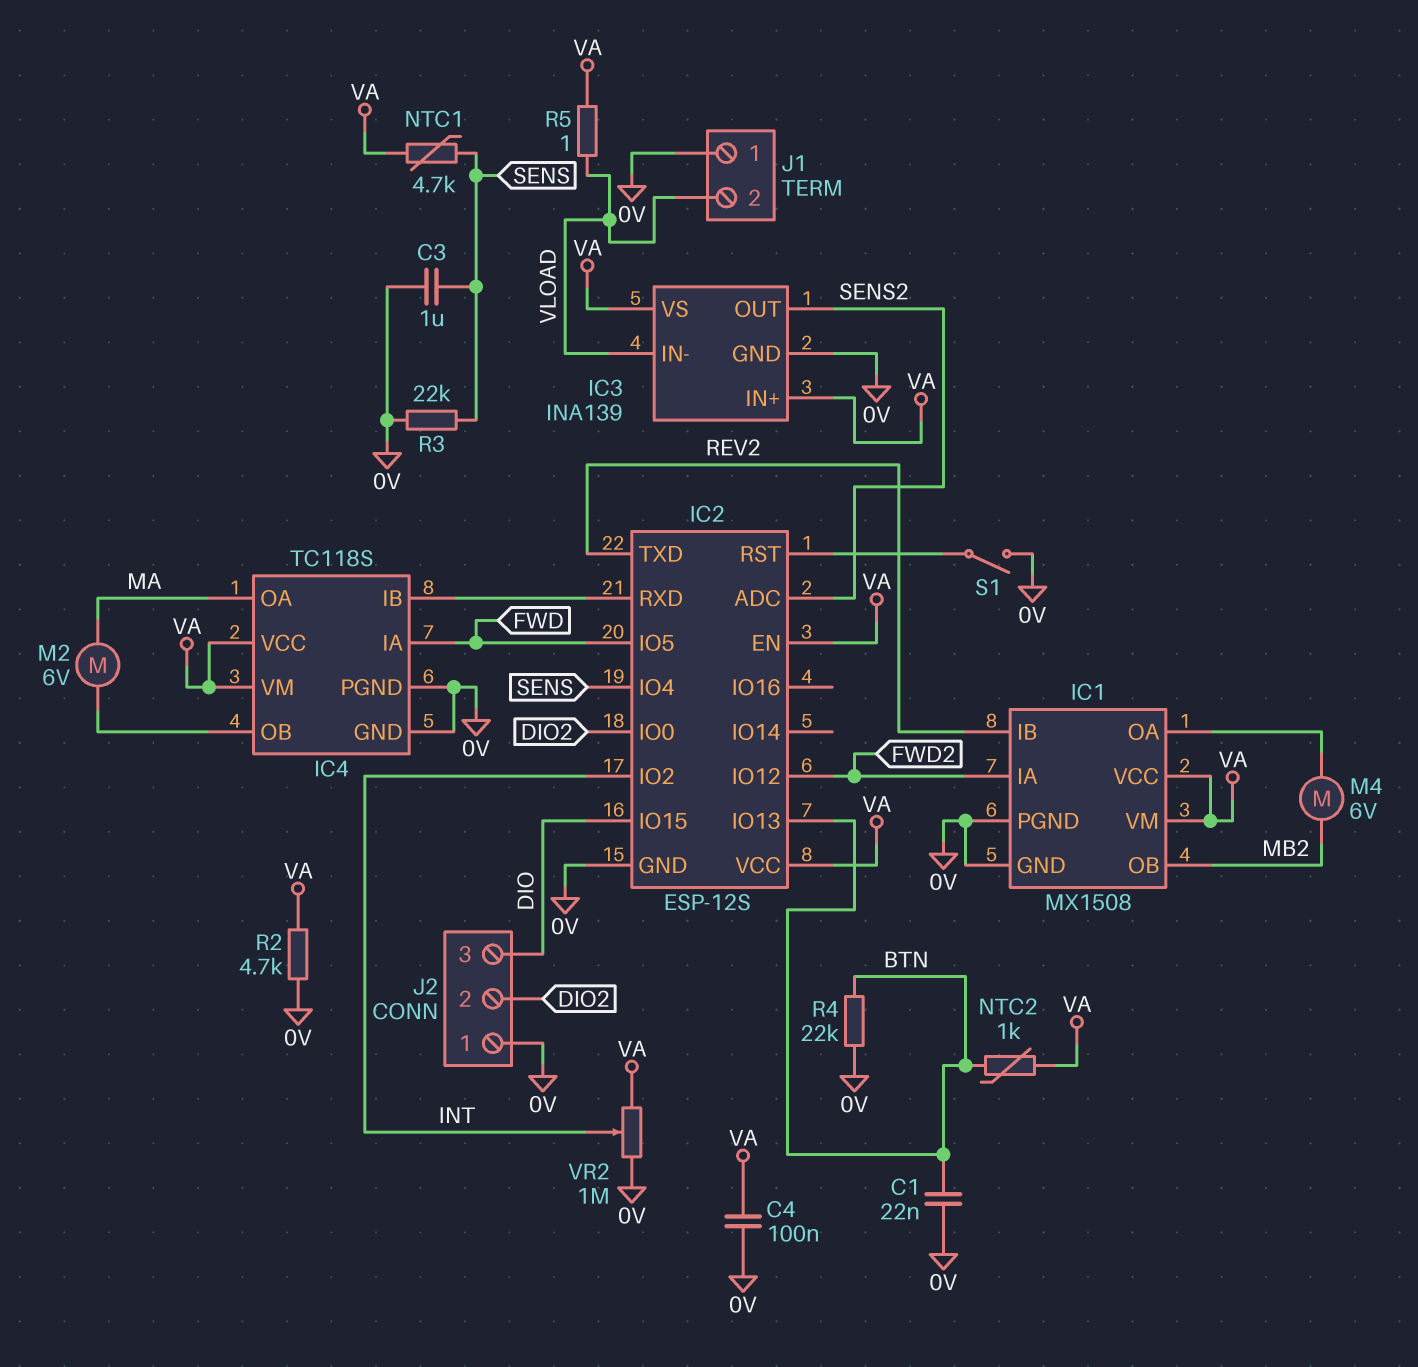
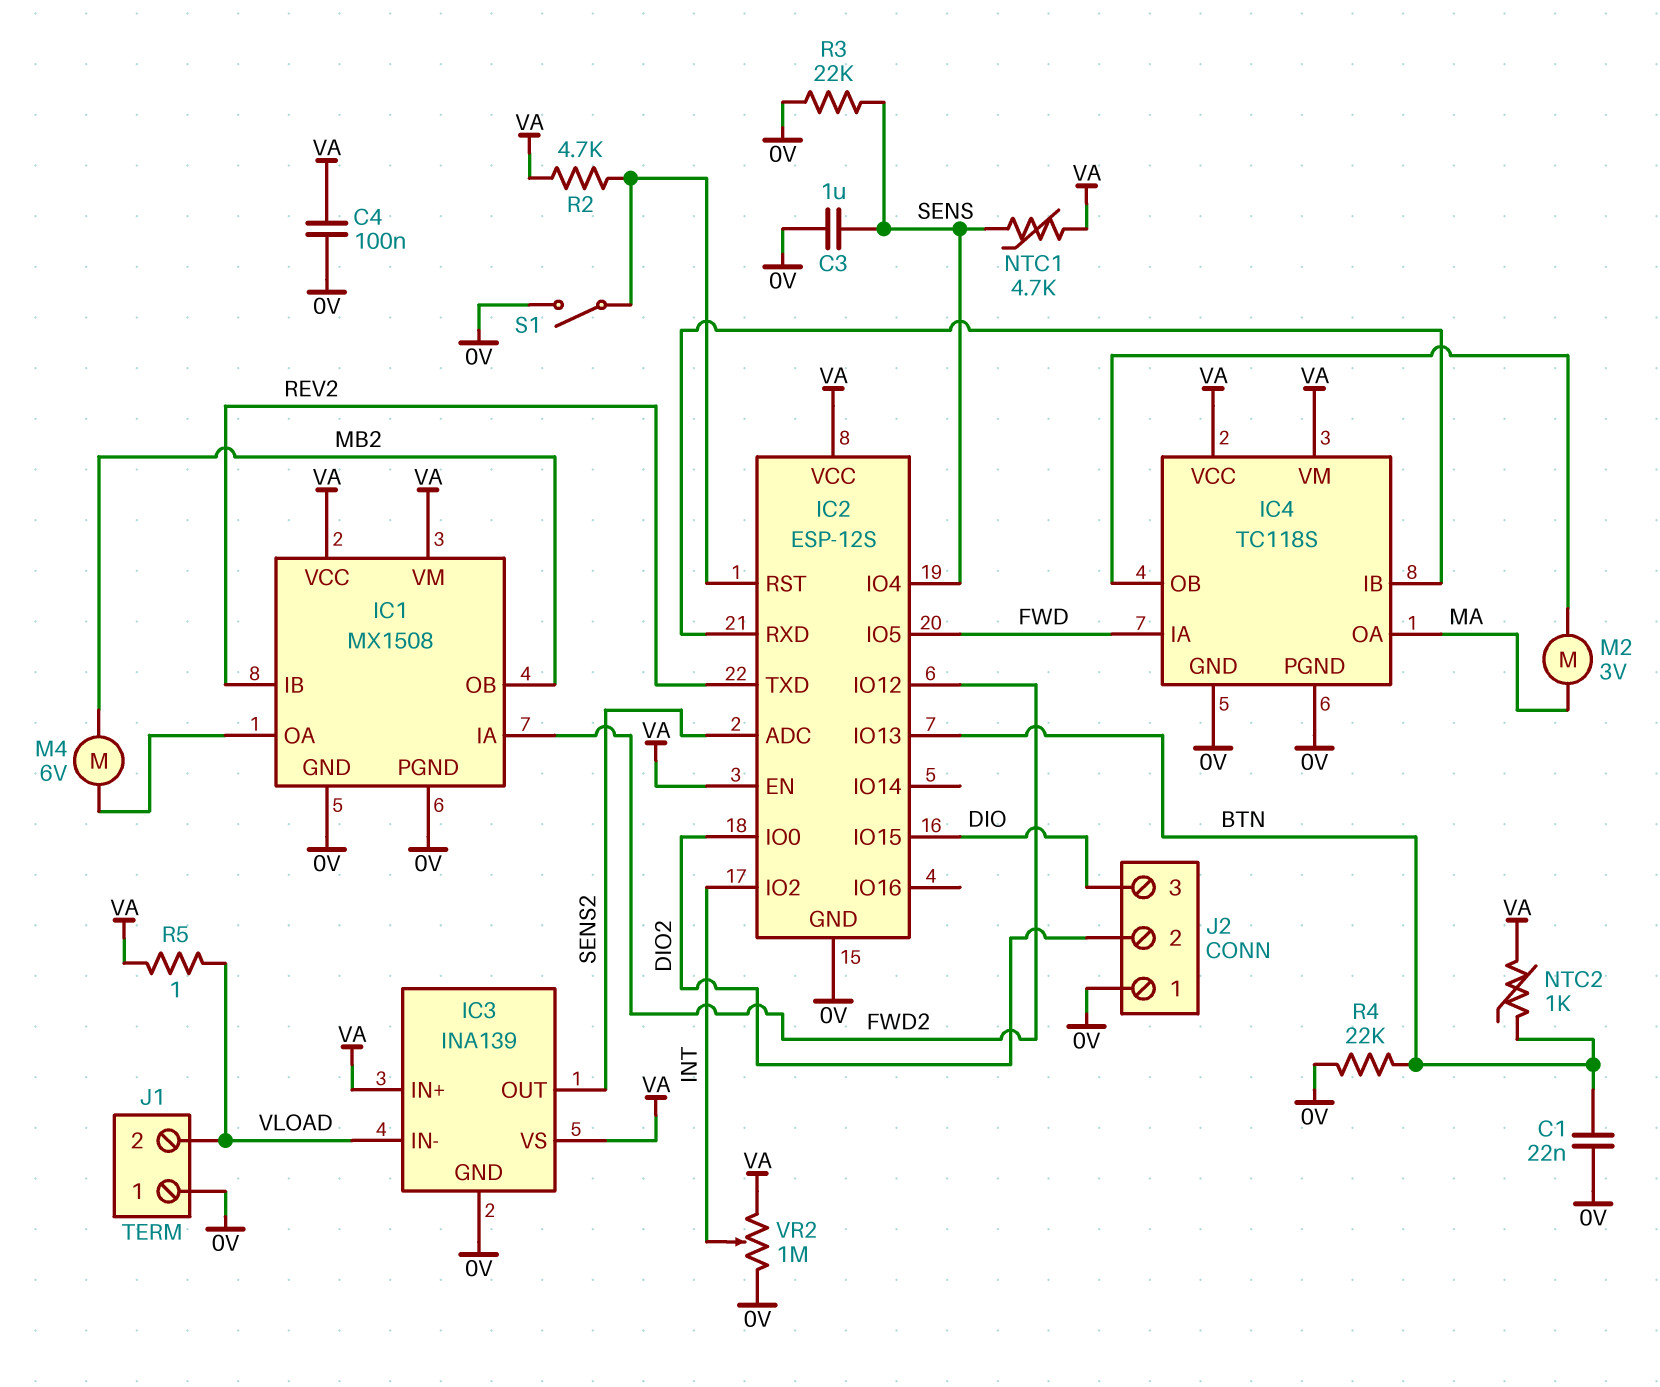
M2: motor 6V (IC4/OB, MA) -> motor 3V (IC4/OB, MA)
R2: 4.7k (0V, VA) -> 4.7k (IC2/RST, VA)

